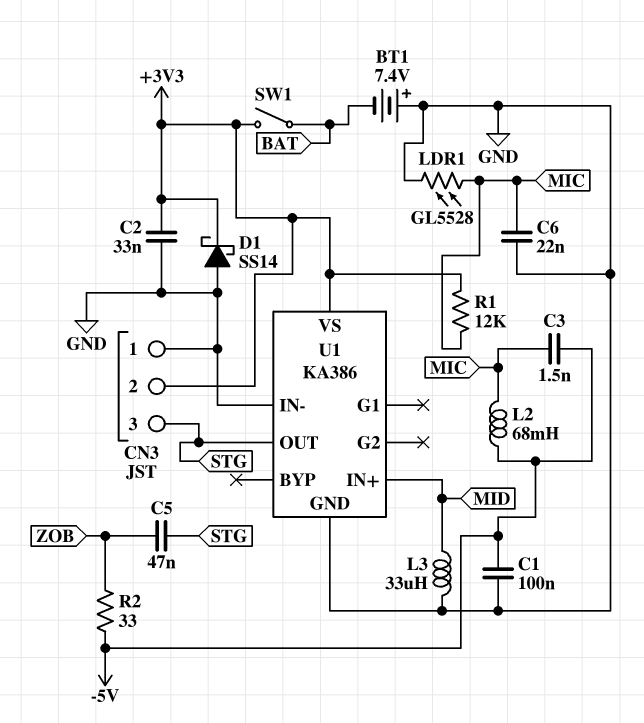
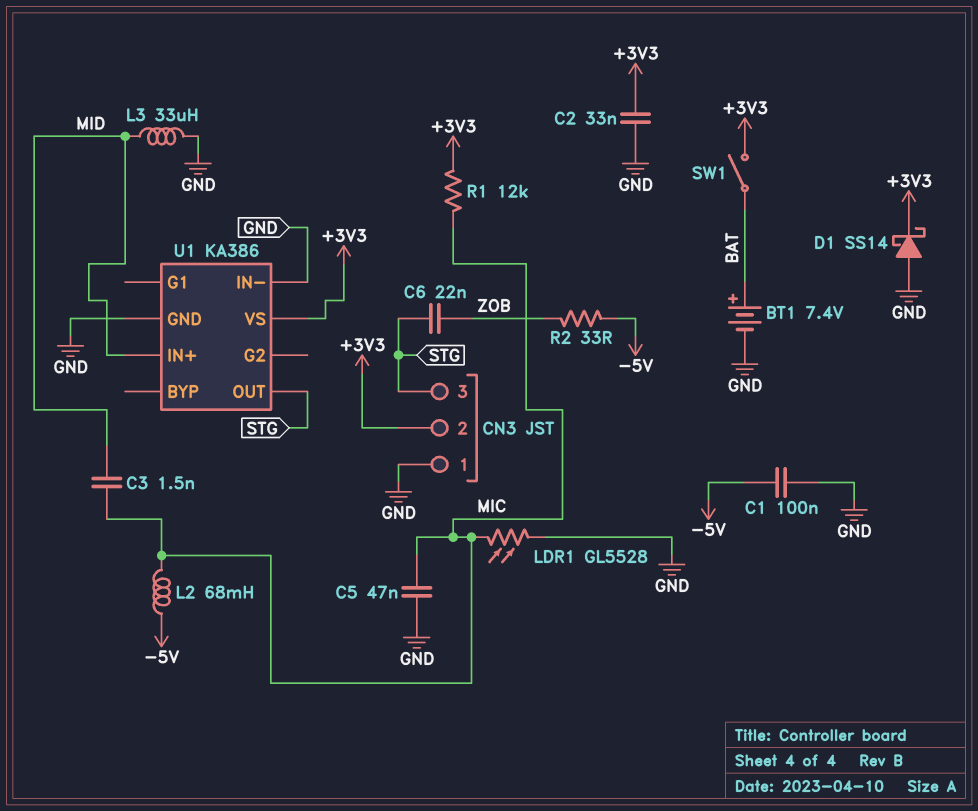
BT1: 7.4V (plus GND, minus BAT) -> 7.4V (plus BAT, minus GND)
C3: 1.5nF (-5V, MIC) -> 1.5nF (MIC, MID)
C5: 47nF (STG, ZOB) -> 47nF (GND, MIC)
C6: 22nF (GND, MIC) -> 22nF (STG, ZOB)

